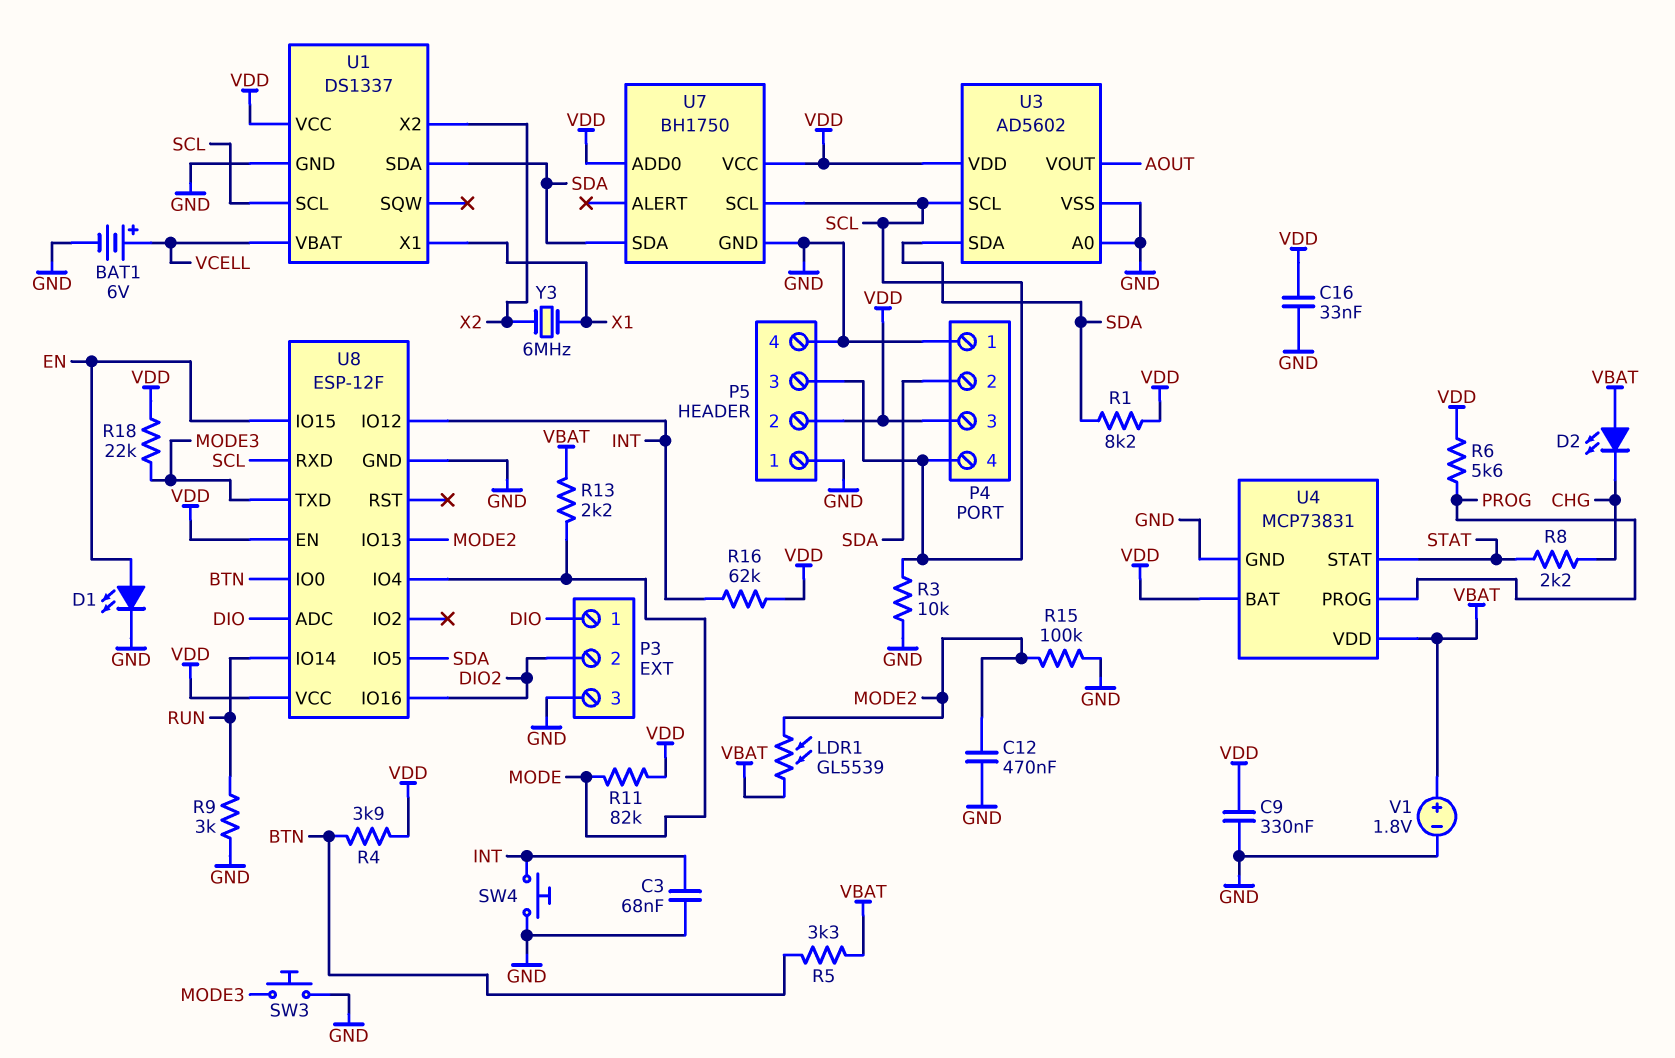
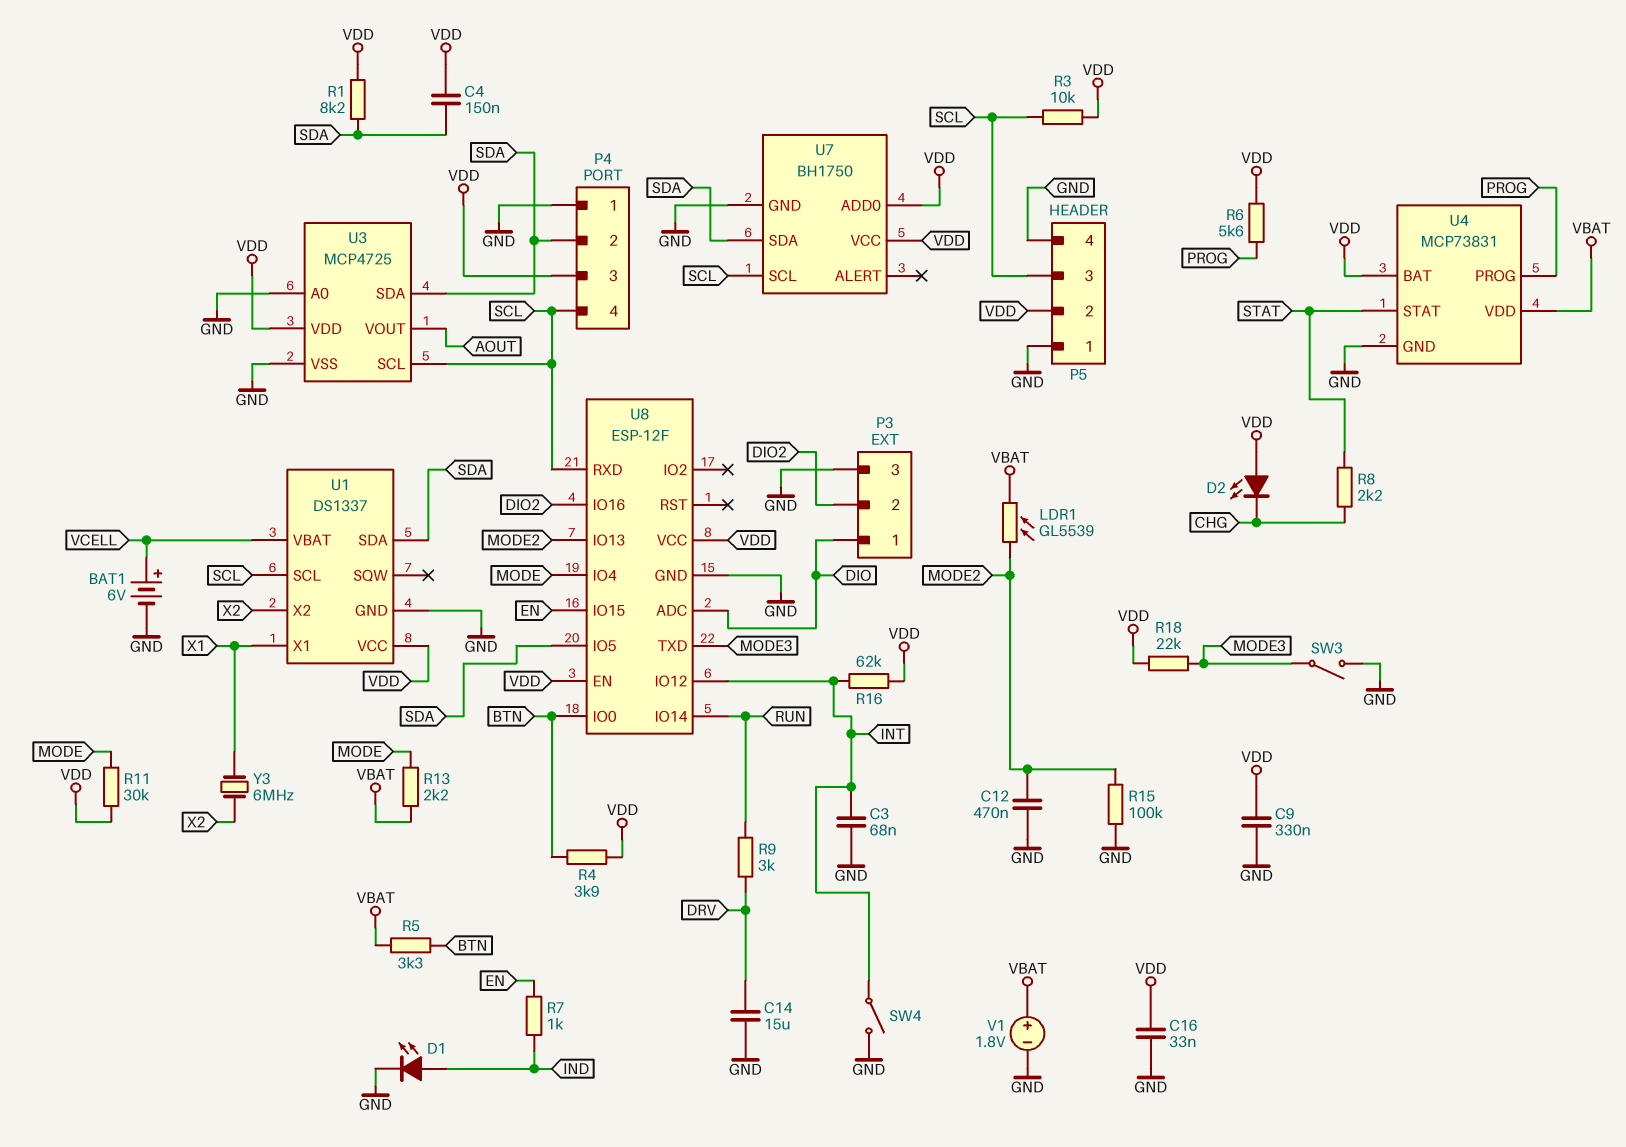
C4: none -> 150nF (SDA, VDD)
C14: none -> 15uF (DRV, GND)
D1: LED (A EN, K GND) -> LED (A IND, K GND)
D2: LED (A VBAT, K CHG) -> LED (A VDD, K CHG)
R3: 10k (GND, SCL) -> 10k (SCL, VDD)
R7: none -> 1k (EN, IND)
R9: 3k (GND, RUN) -> 3k (DRV, RUN)
R11: 82k (MODE, VDD) -> 30k (MODE, VDD)
SW3: button (GND, MODE3) -> switch (GND, MODE3)
SW4: button (GND, INT) -> switch (GND, INT)
U3: AD5602 -> MCP4725

